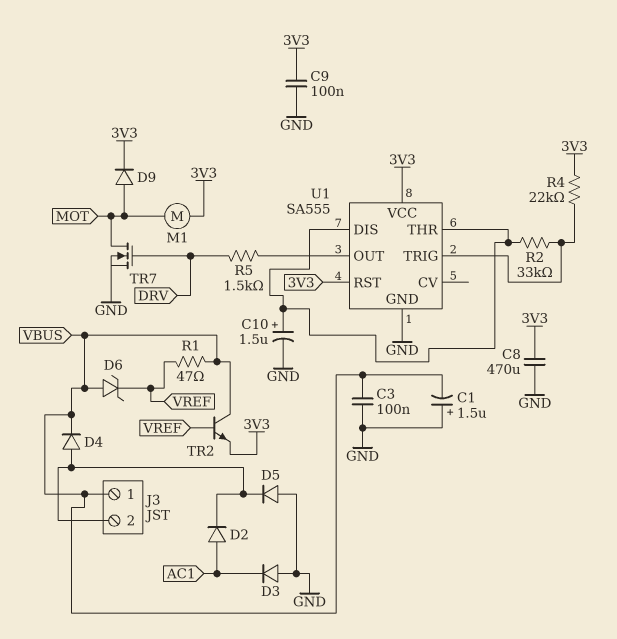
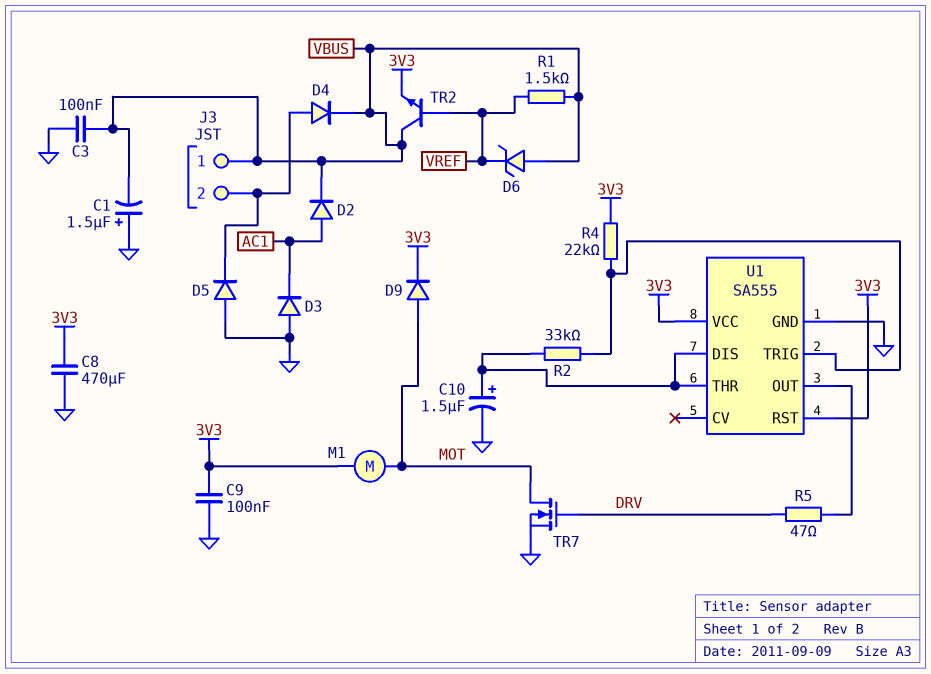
D2: diode (A AC1, K J3/2) -> diode (A AC1, K VBUS)
R1: 47 (VBUS, VREF) -> 1.5k (VBUS, VREF)
R5: 1.5k (DRV, U1/OUT) -> 47 (DRV, U1/OUT)

